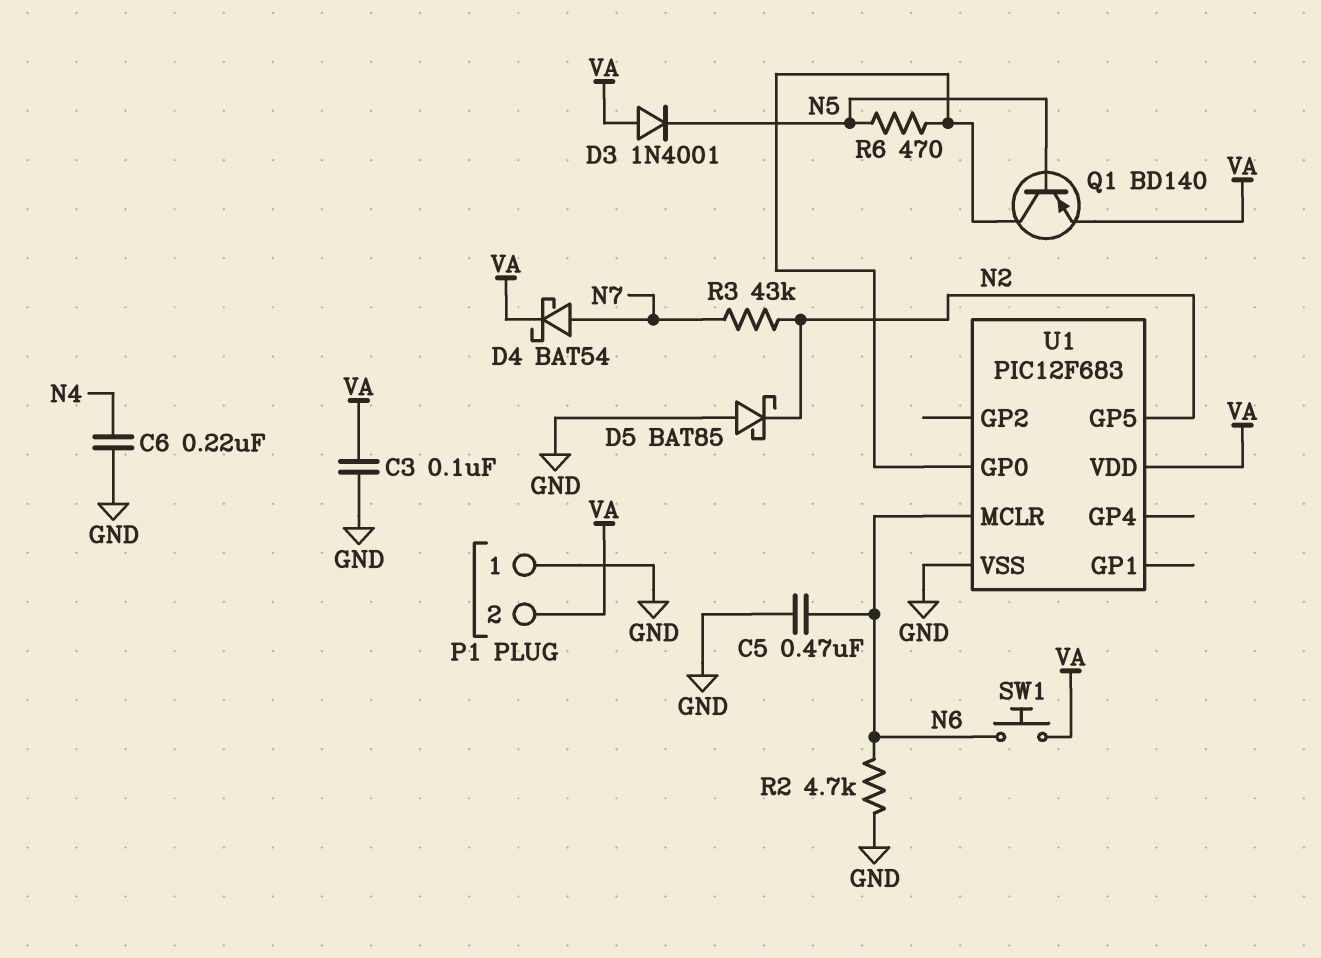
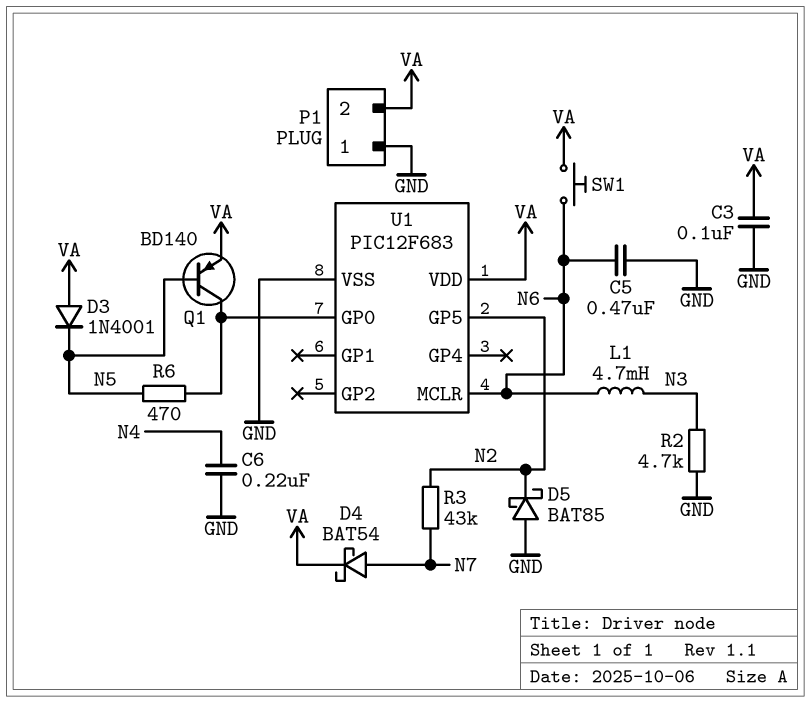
L1: none -> 4.7mH (N3, N6)
R2: 4.7k (GND, N6) -> 4.7k (GND, N3)

